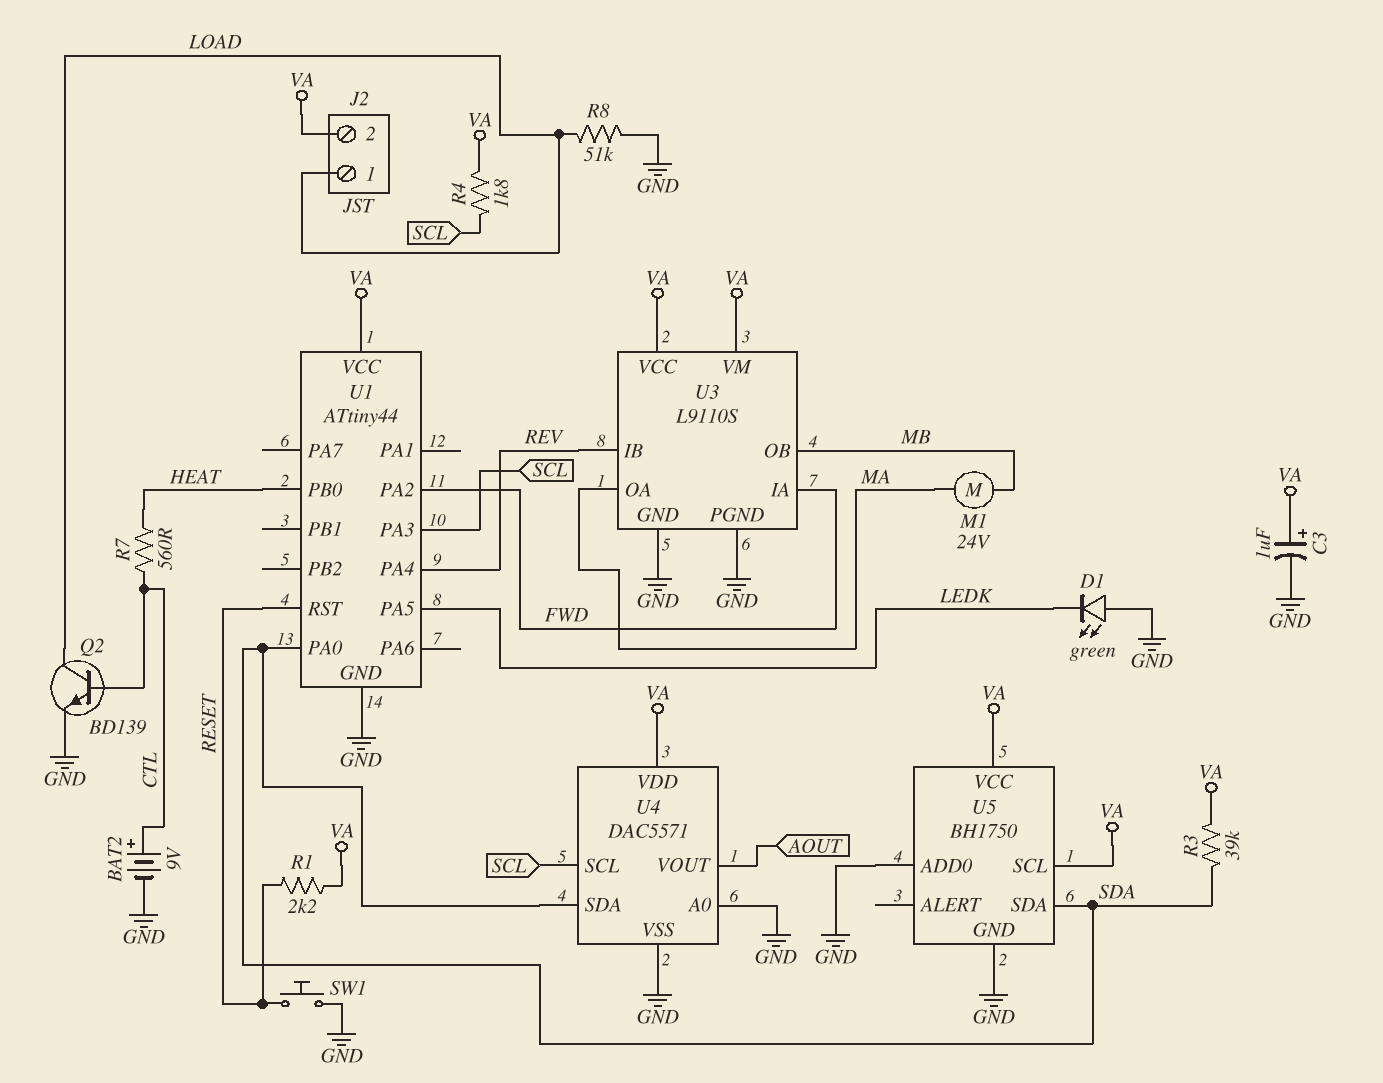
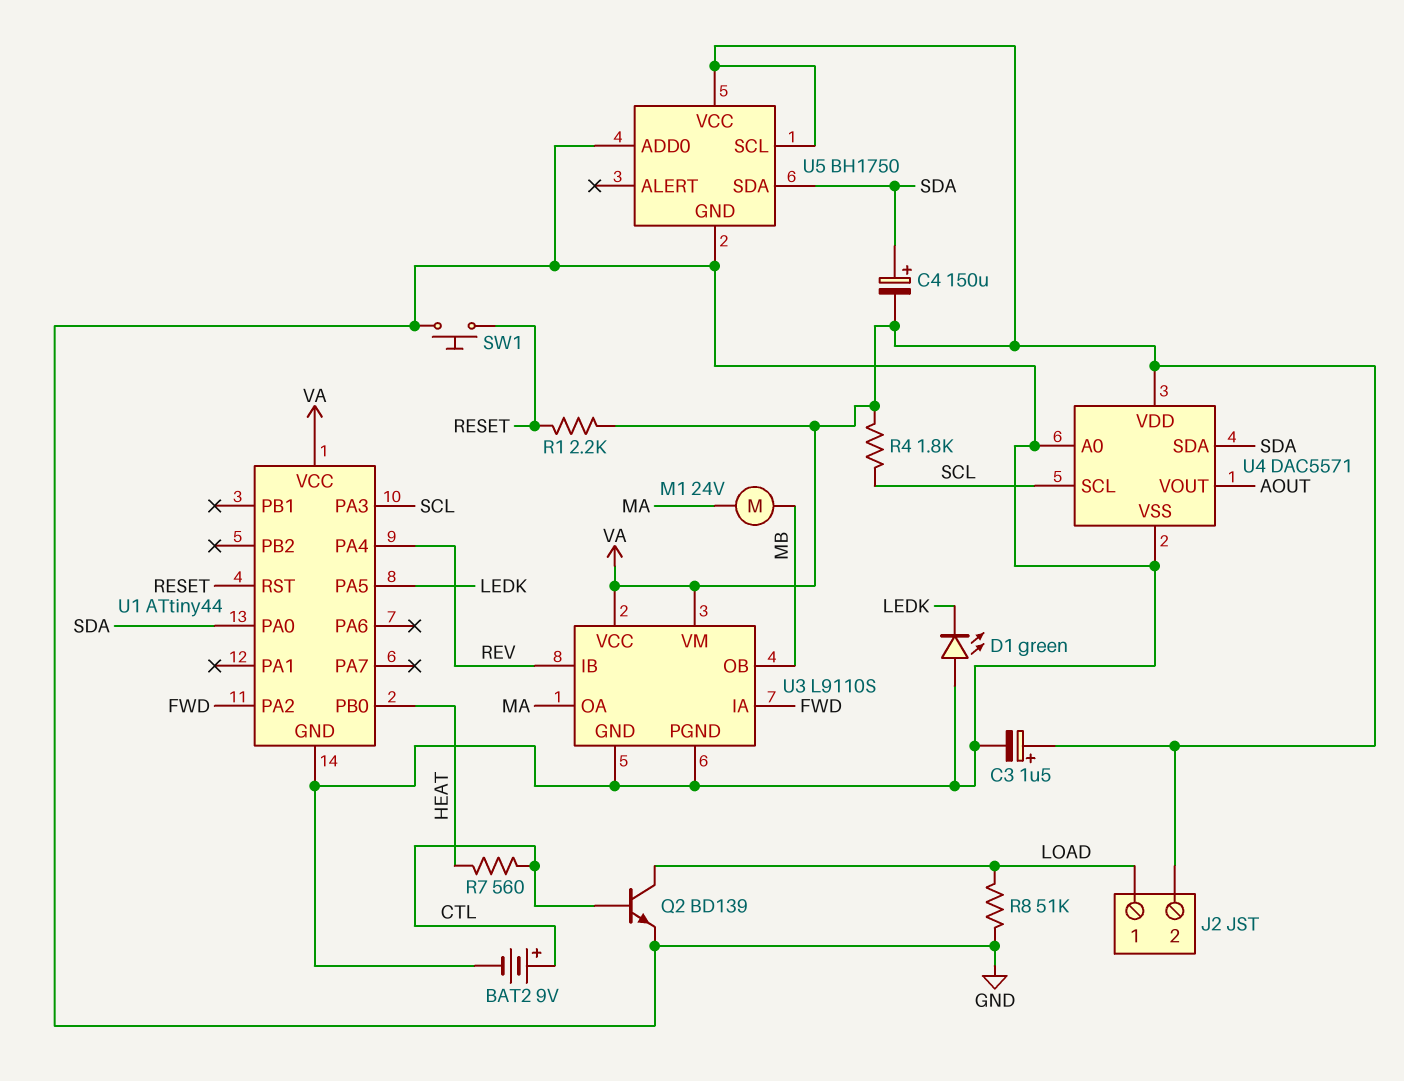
C3: 1uF (plus VA, minus GND) -> 1.5uF (plus VA, minus GND)
C4: none -> 150uF (plus SDA, minus VA)
R3: 39k (SDA, VA) -> none

